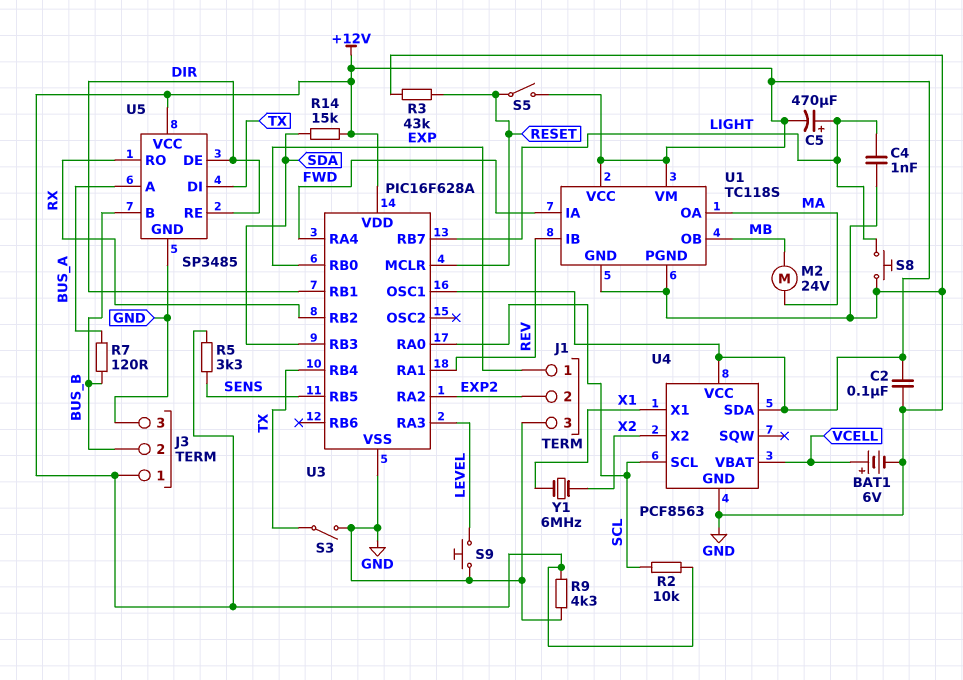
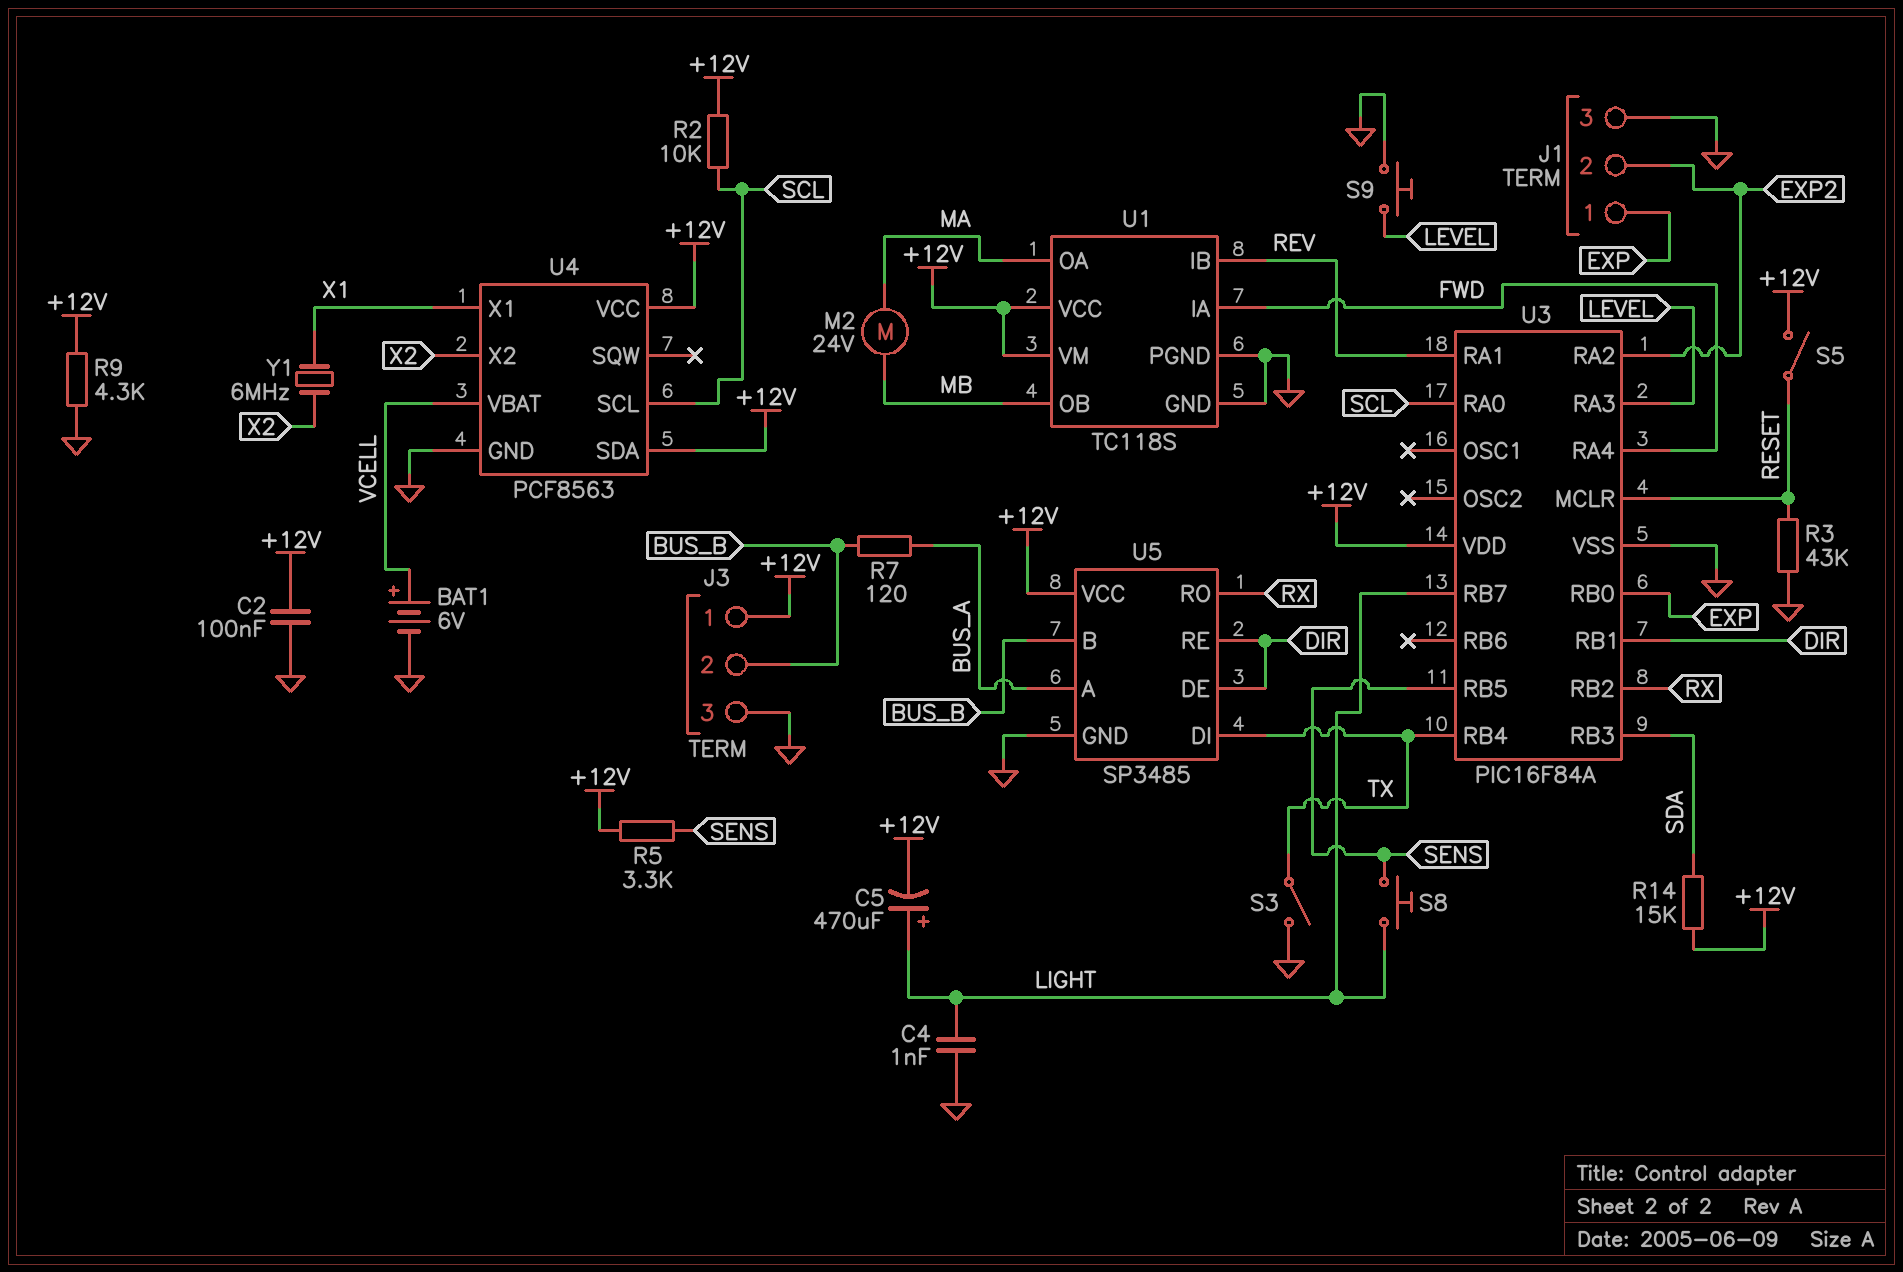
S8: button (GND, LIGHT) -> button (LIGHT, SENS)
U3: PIC16F628A -> PIC16F84A
U3 pin OSC1: +12V -> none

